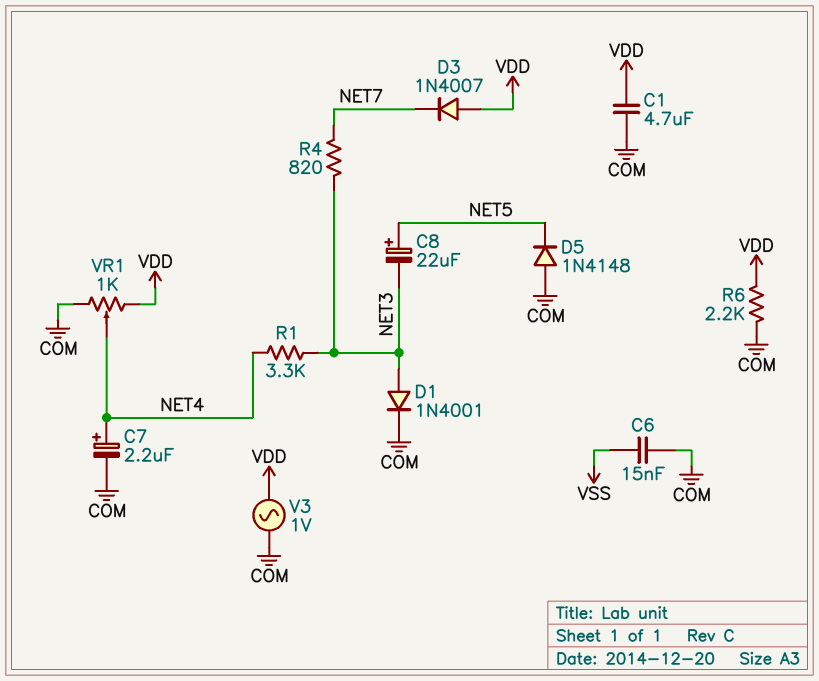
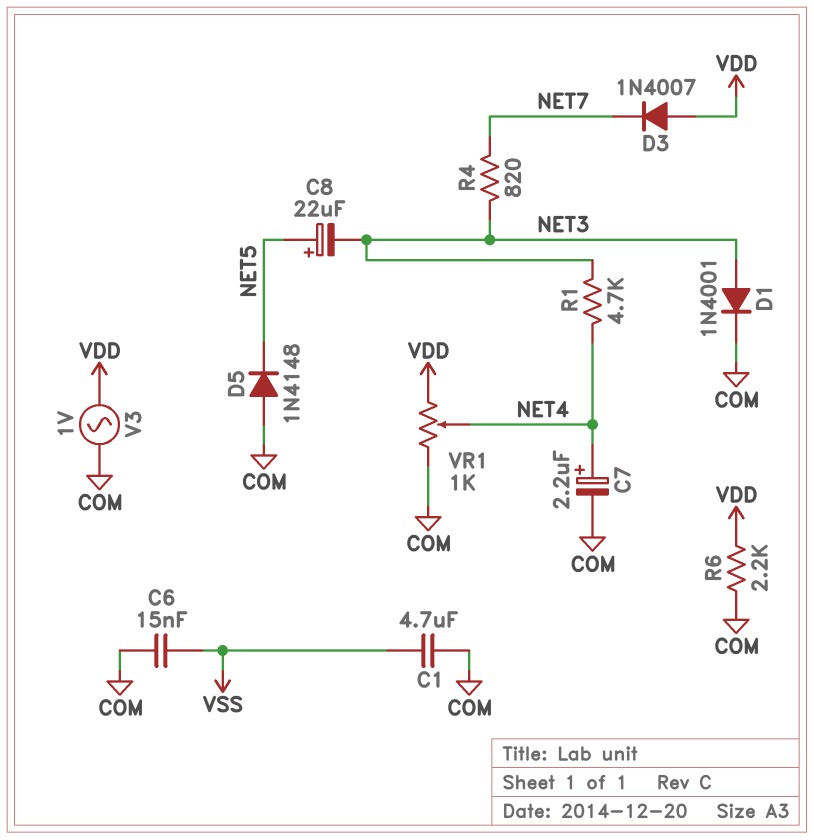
C1: 4.7uF (COM, VDD) -> 4.7uF (COM, VSS)
R1: 3.3k (NET3, NET4) -> 4.7k (NET3, NET4)

